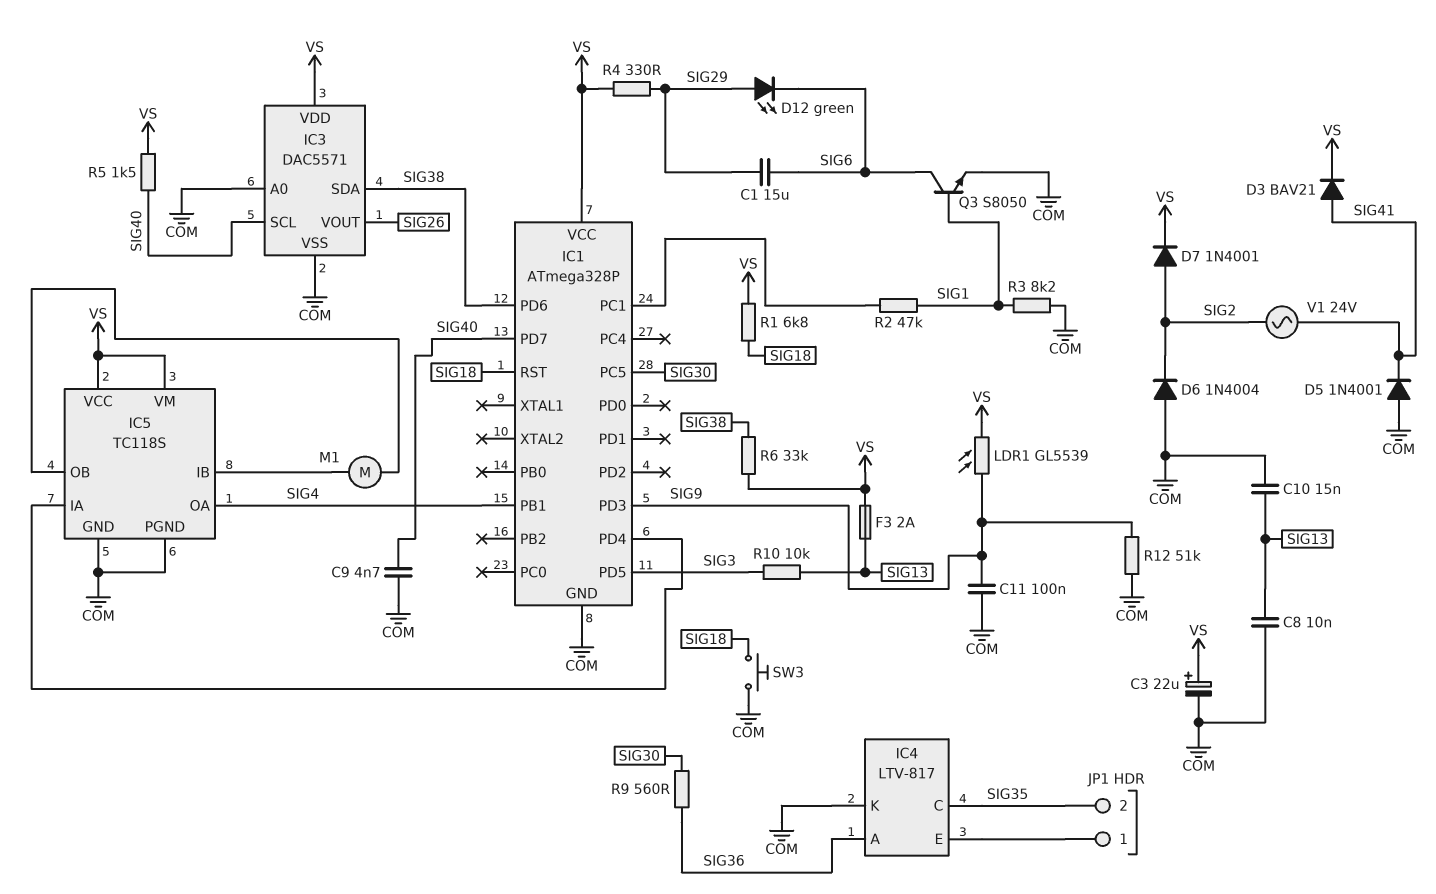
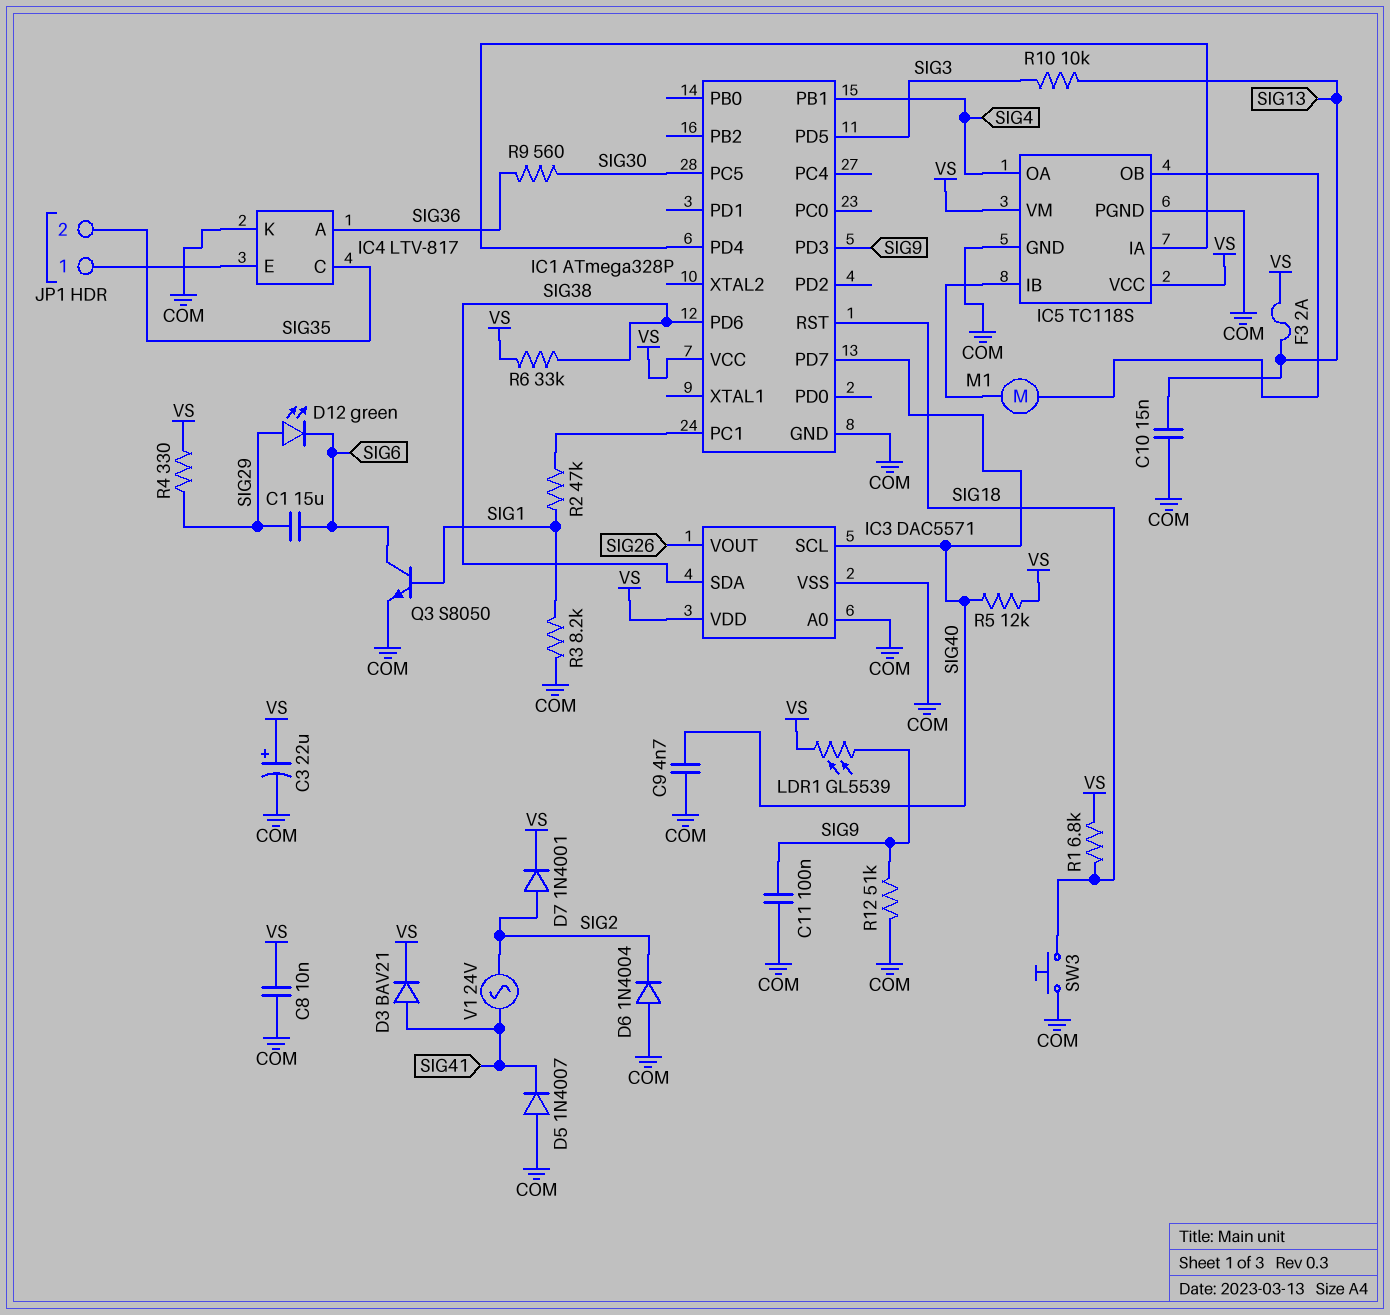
C8: 10nF (COM, SIG13) -> 10nF (COM, VS)
D5: diode 1N4001 (A COM, K SIG41) -> diode 1N4007 (A COM, K SIG41)
R5: 1.5k (SIG40, VS) -> 12k (SIG40, VS)

